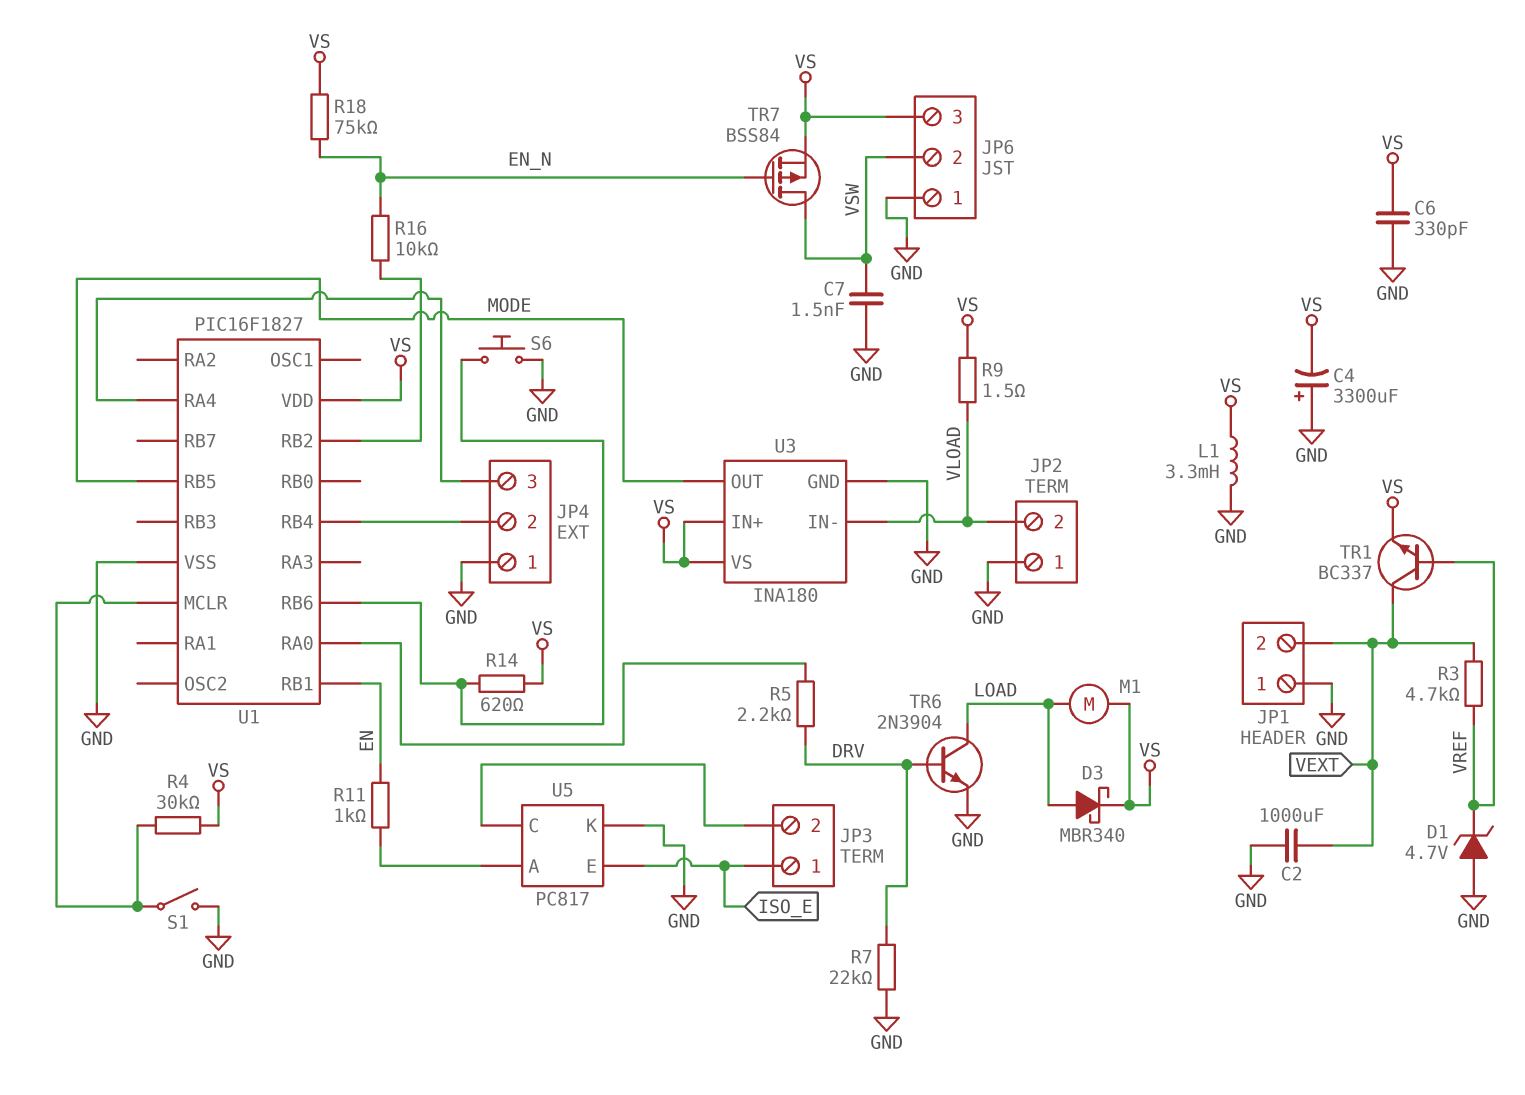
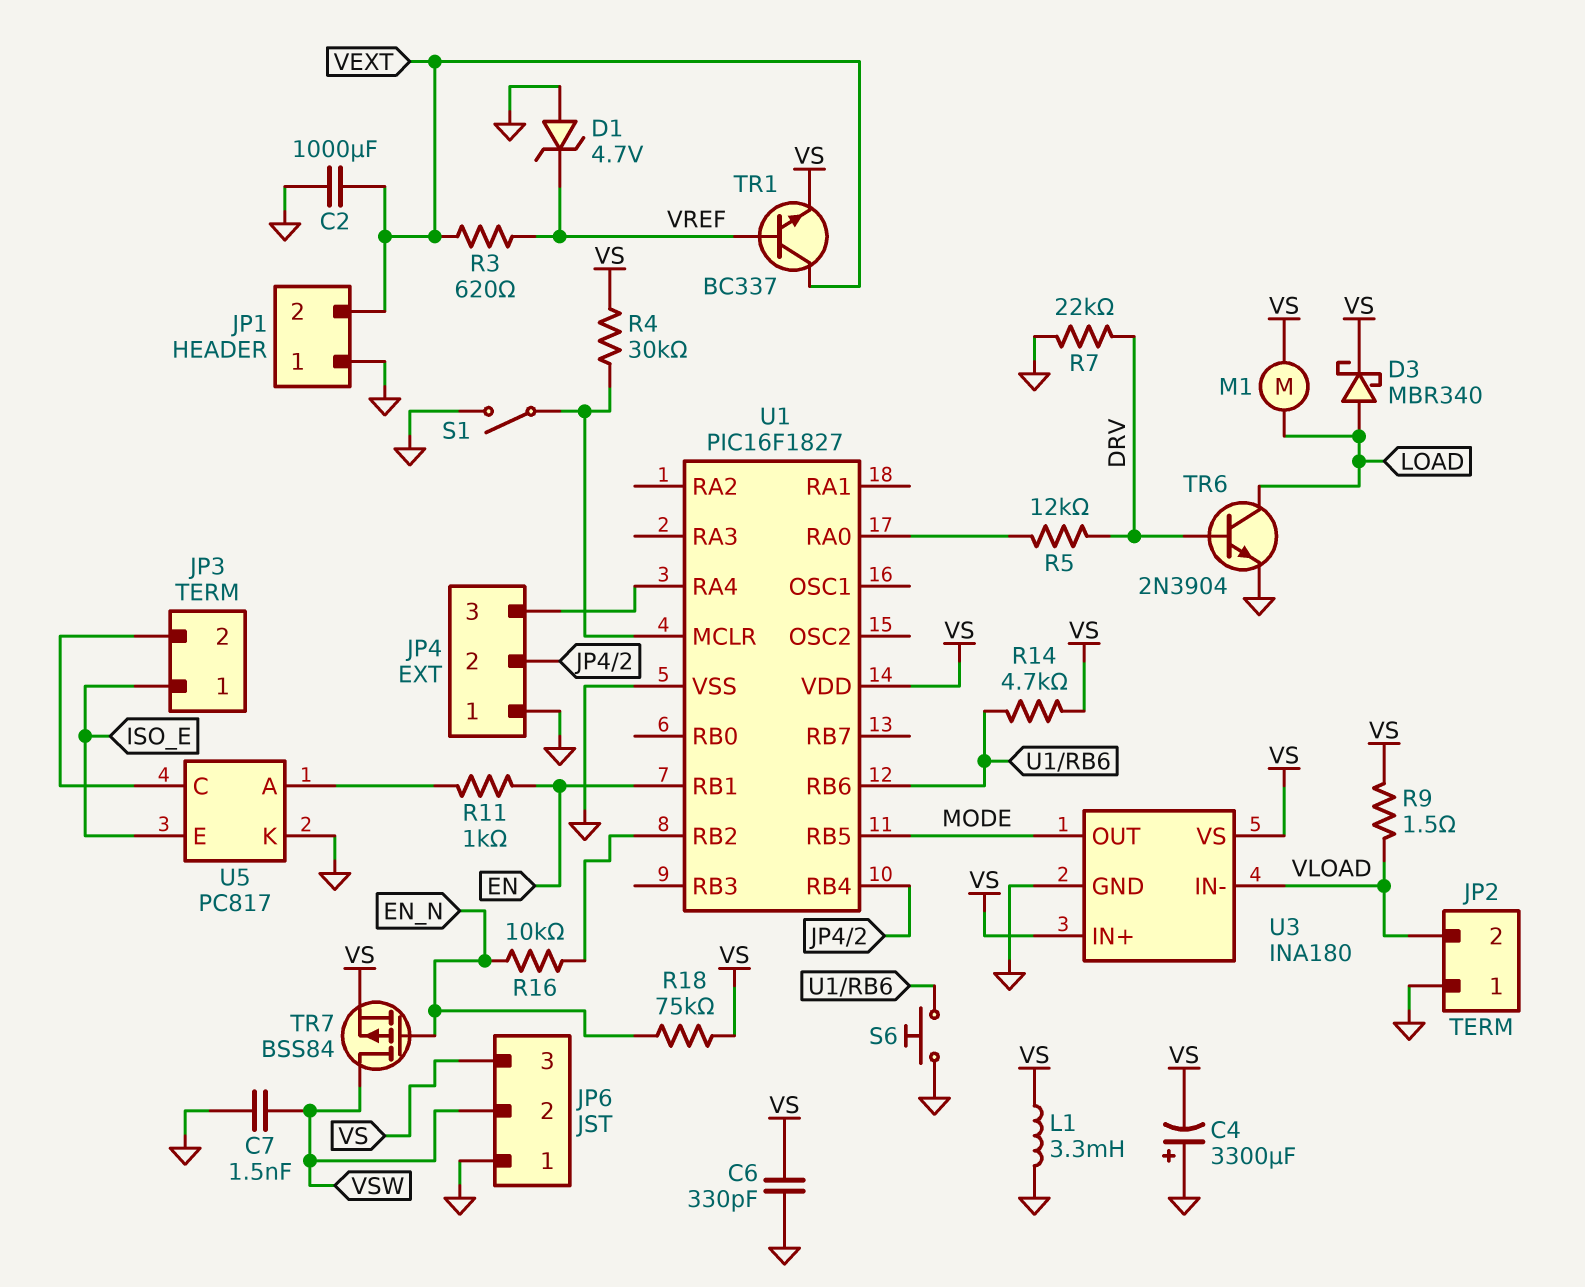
R3: 4.7k (VEXT, VREF) -> 620 (VEXT, VREF)
R5: 2.2k (DRV, U1/RA0) -> 12k (DRV, U1/RA0)
R14: 620 (U1/RB6, VS) -> 4.7k (U1/RB6, VS)

